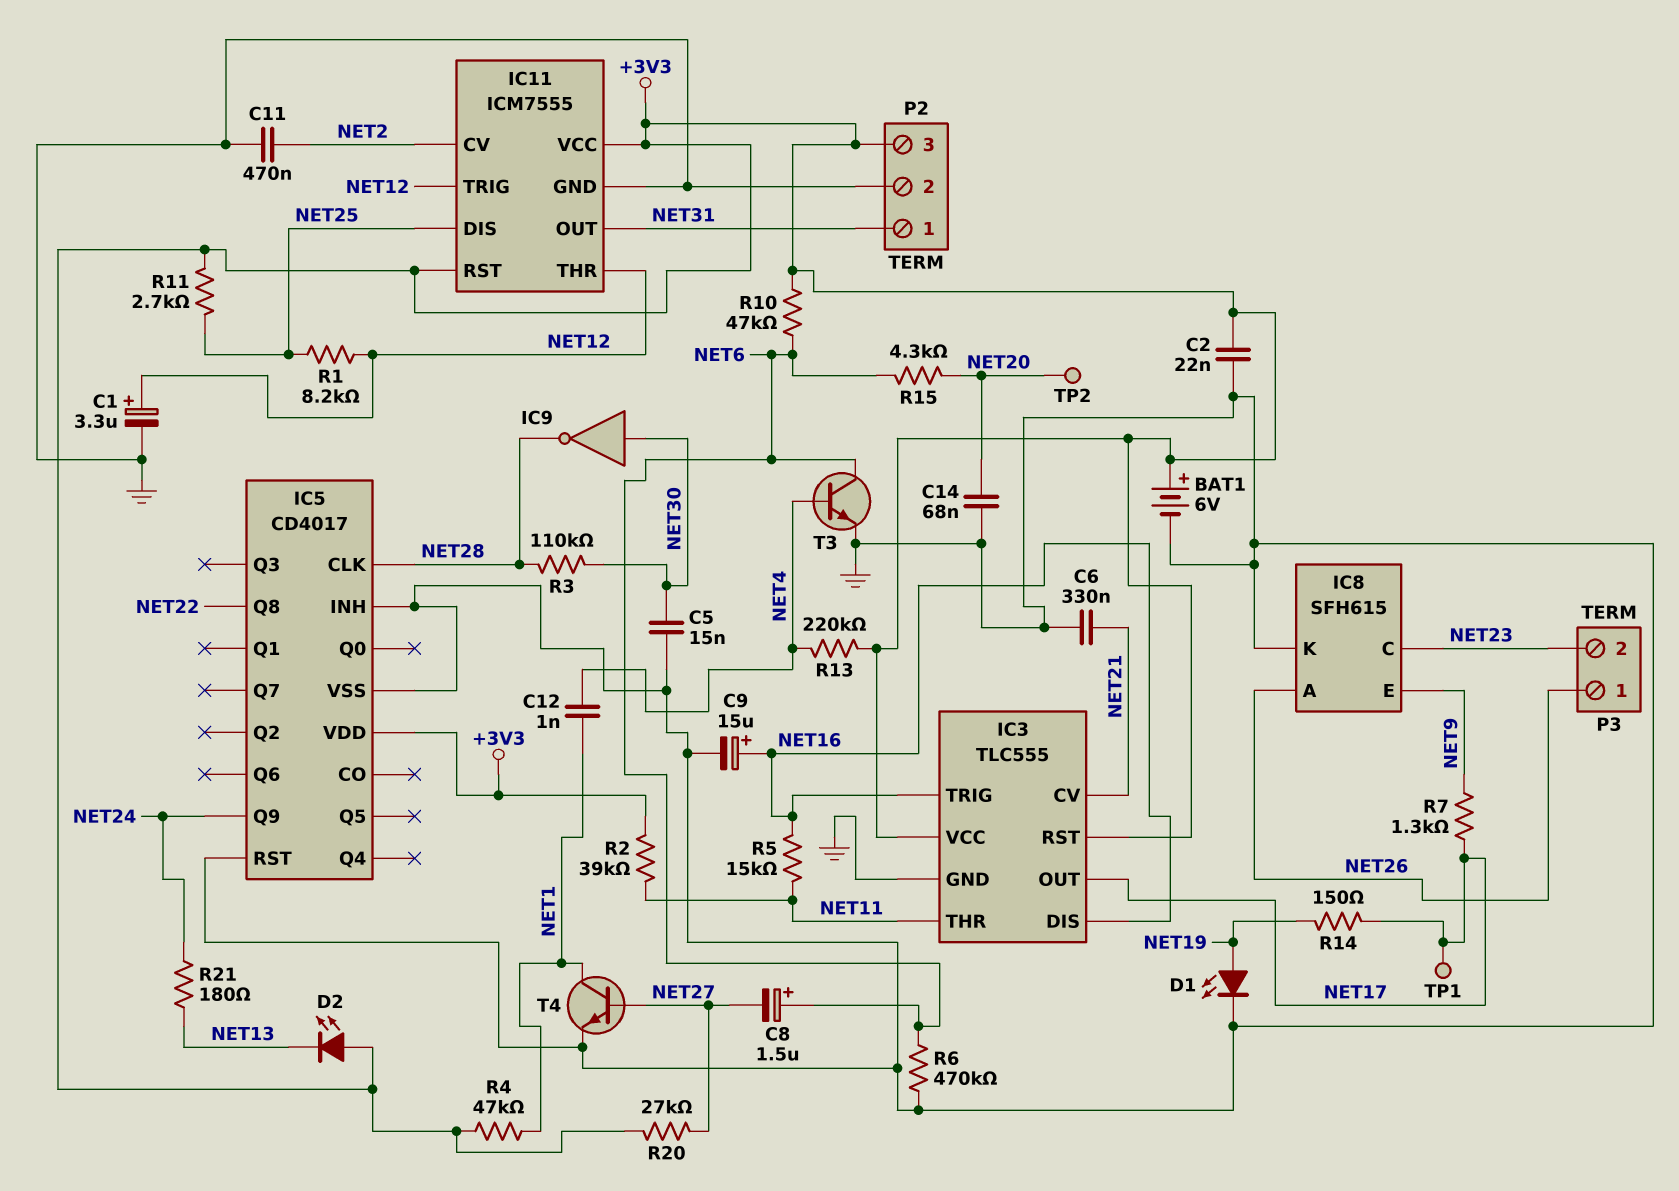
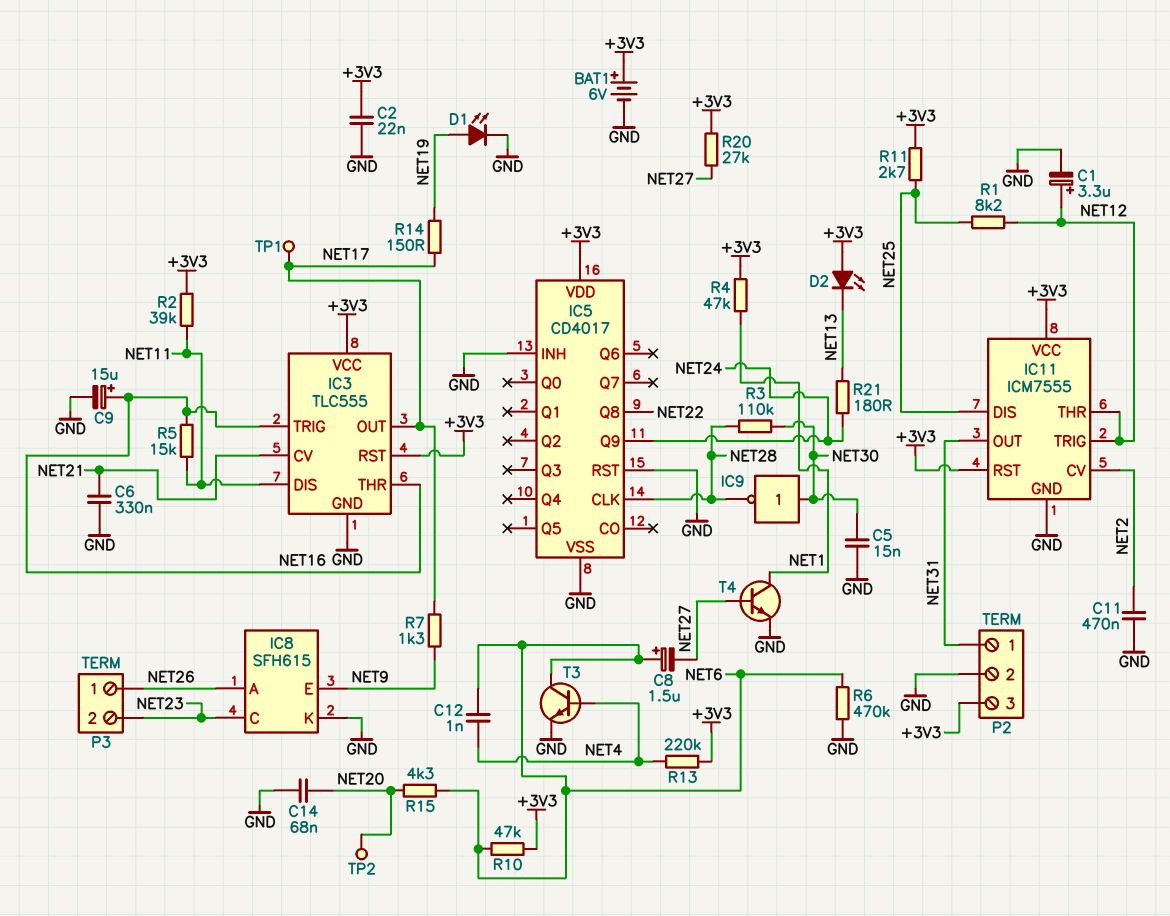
C12: 1nF (NET1, NET4) -> 1nF (NET4, NET6)
IC3 pin DIS: NET16 -> NET11
IC3 pin THR: NET11 -> NET16

